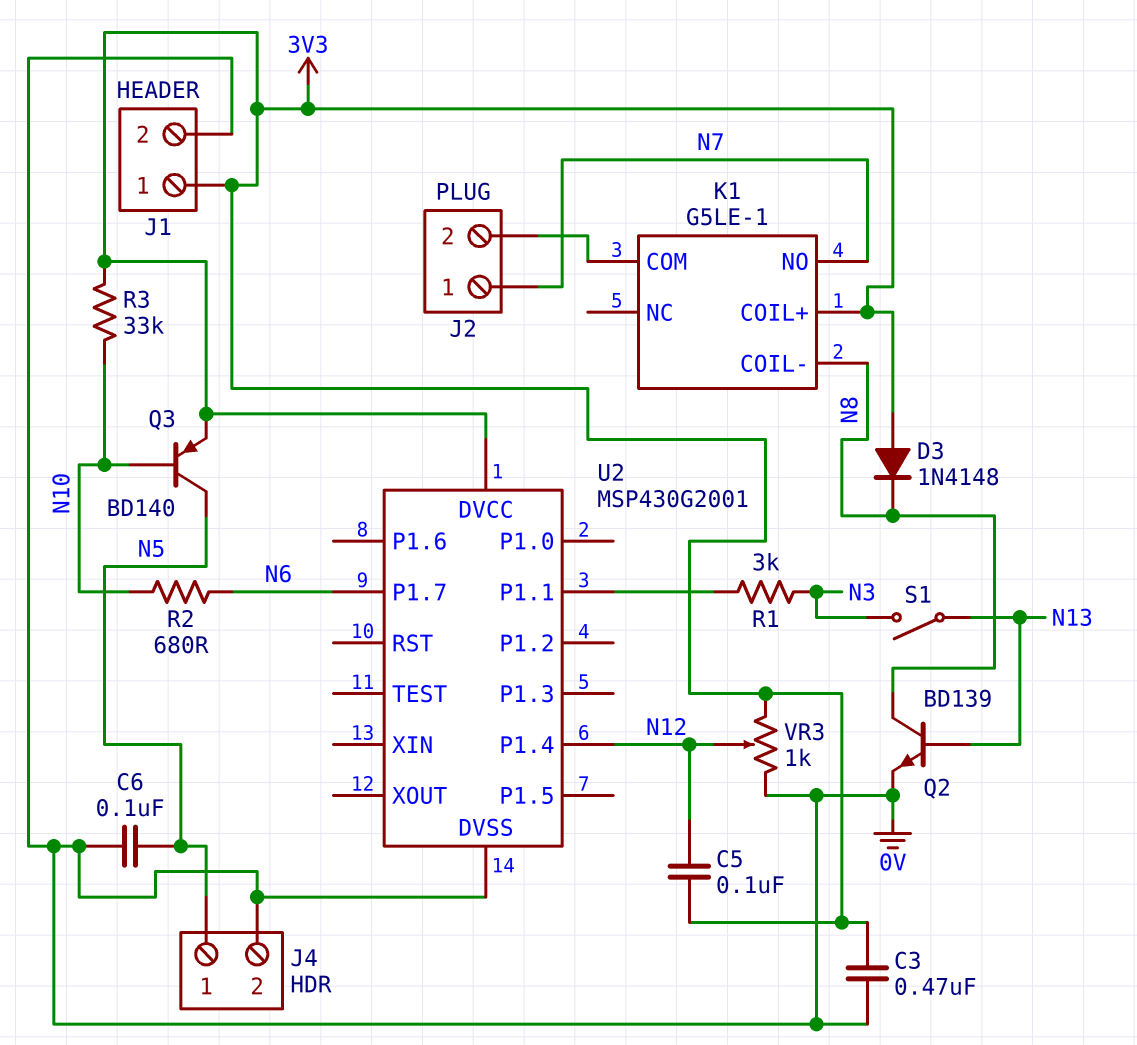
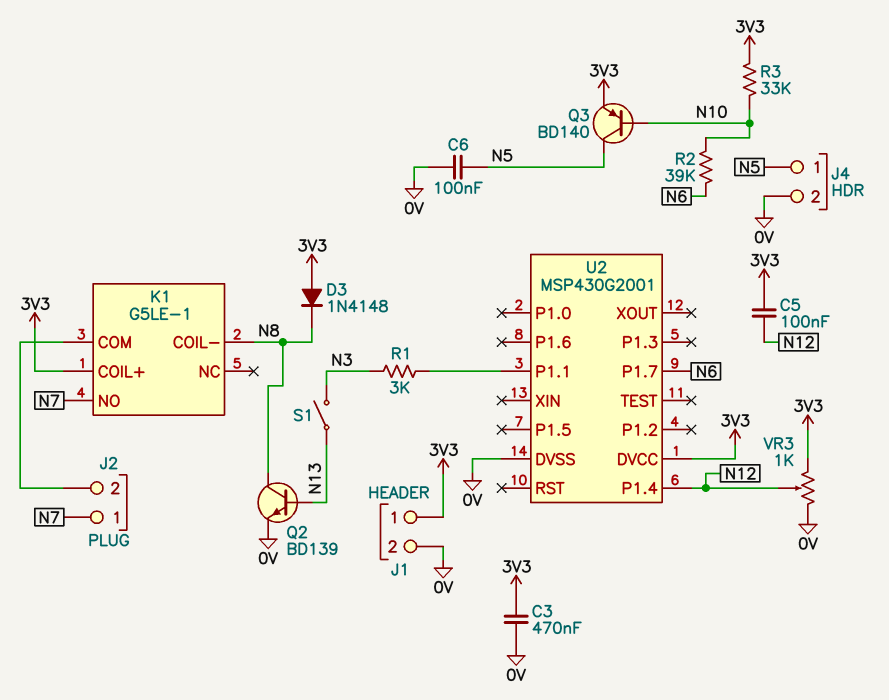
R2: 680 (N6, N10) -> 39k (N6, N10)

